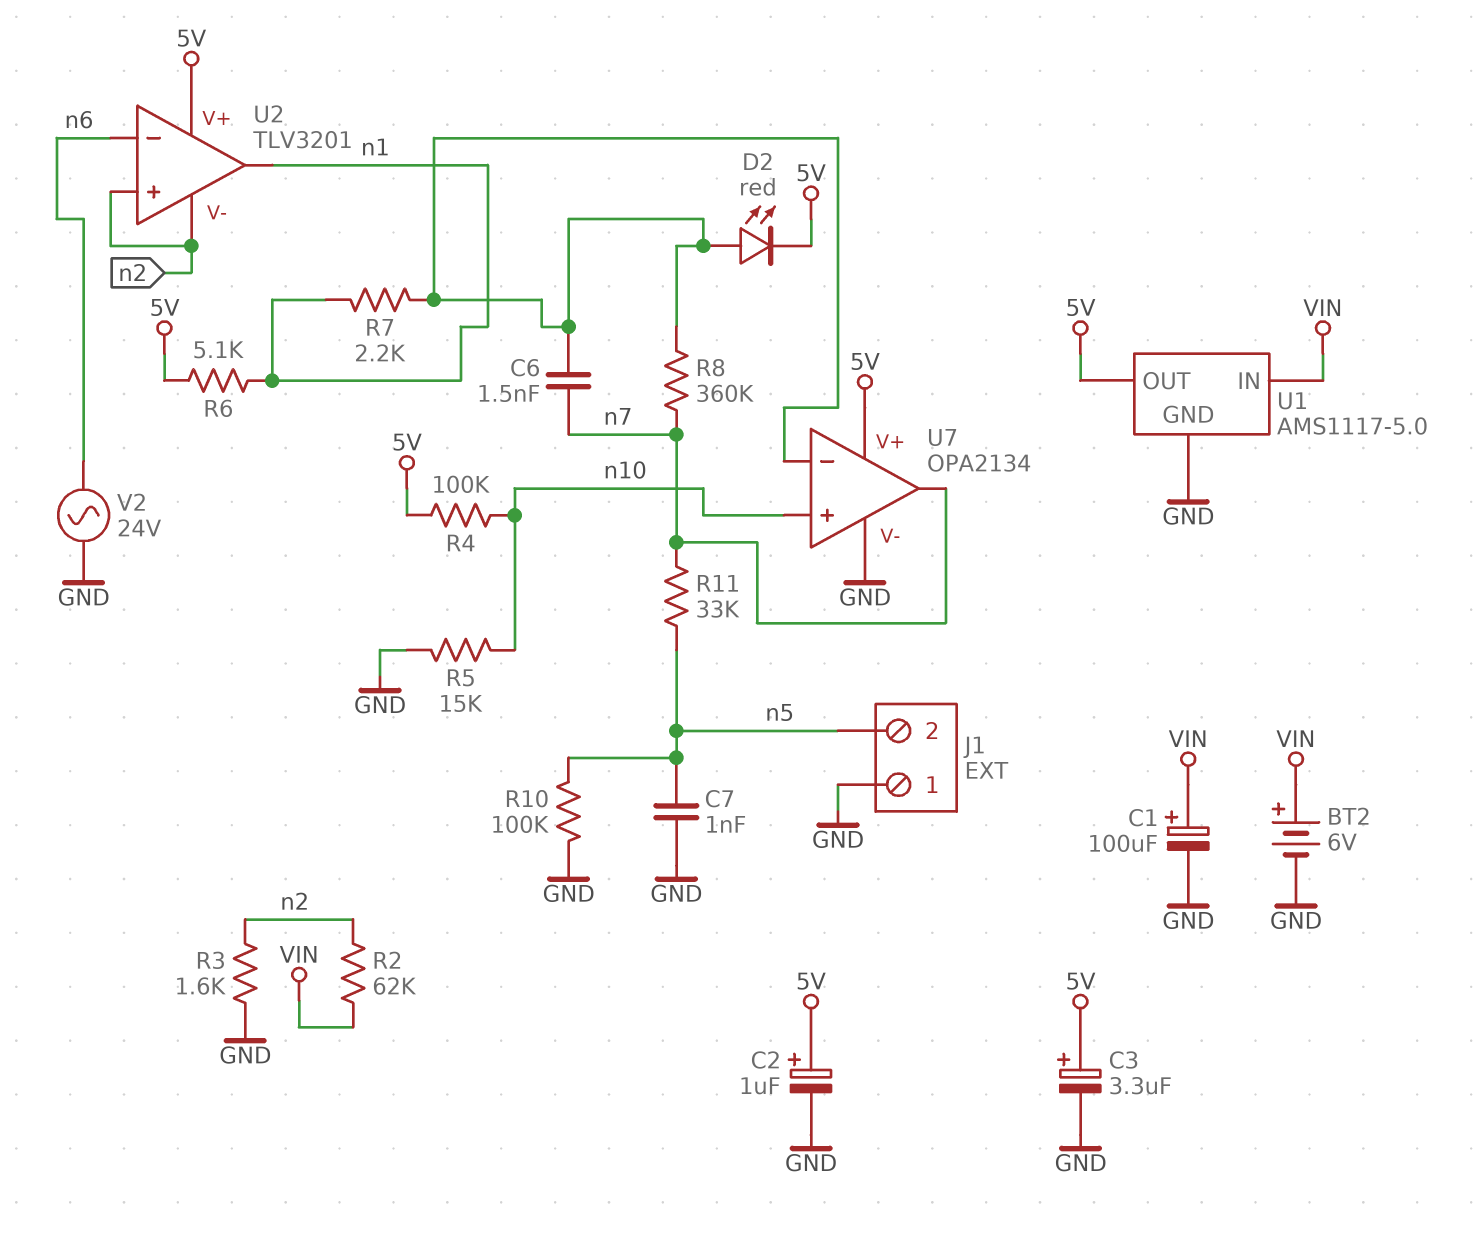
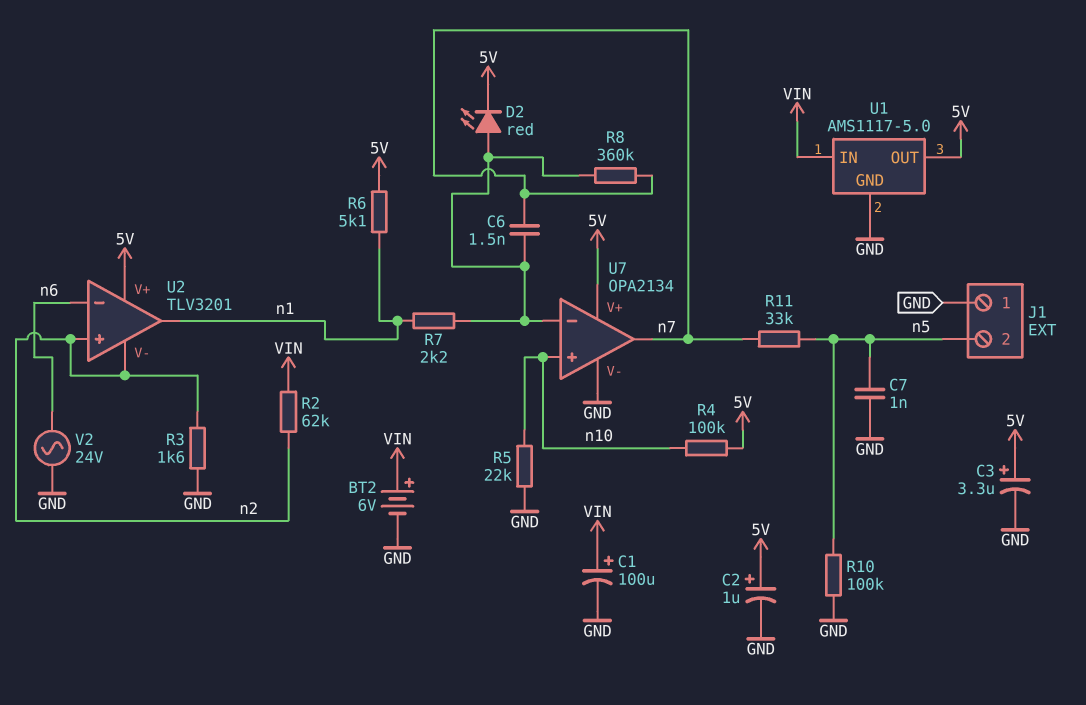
R5: 15k (GND, n10) -> 22k (GND, n10)

